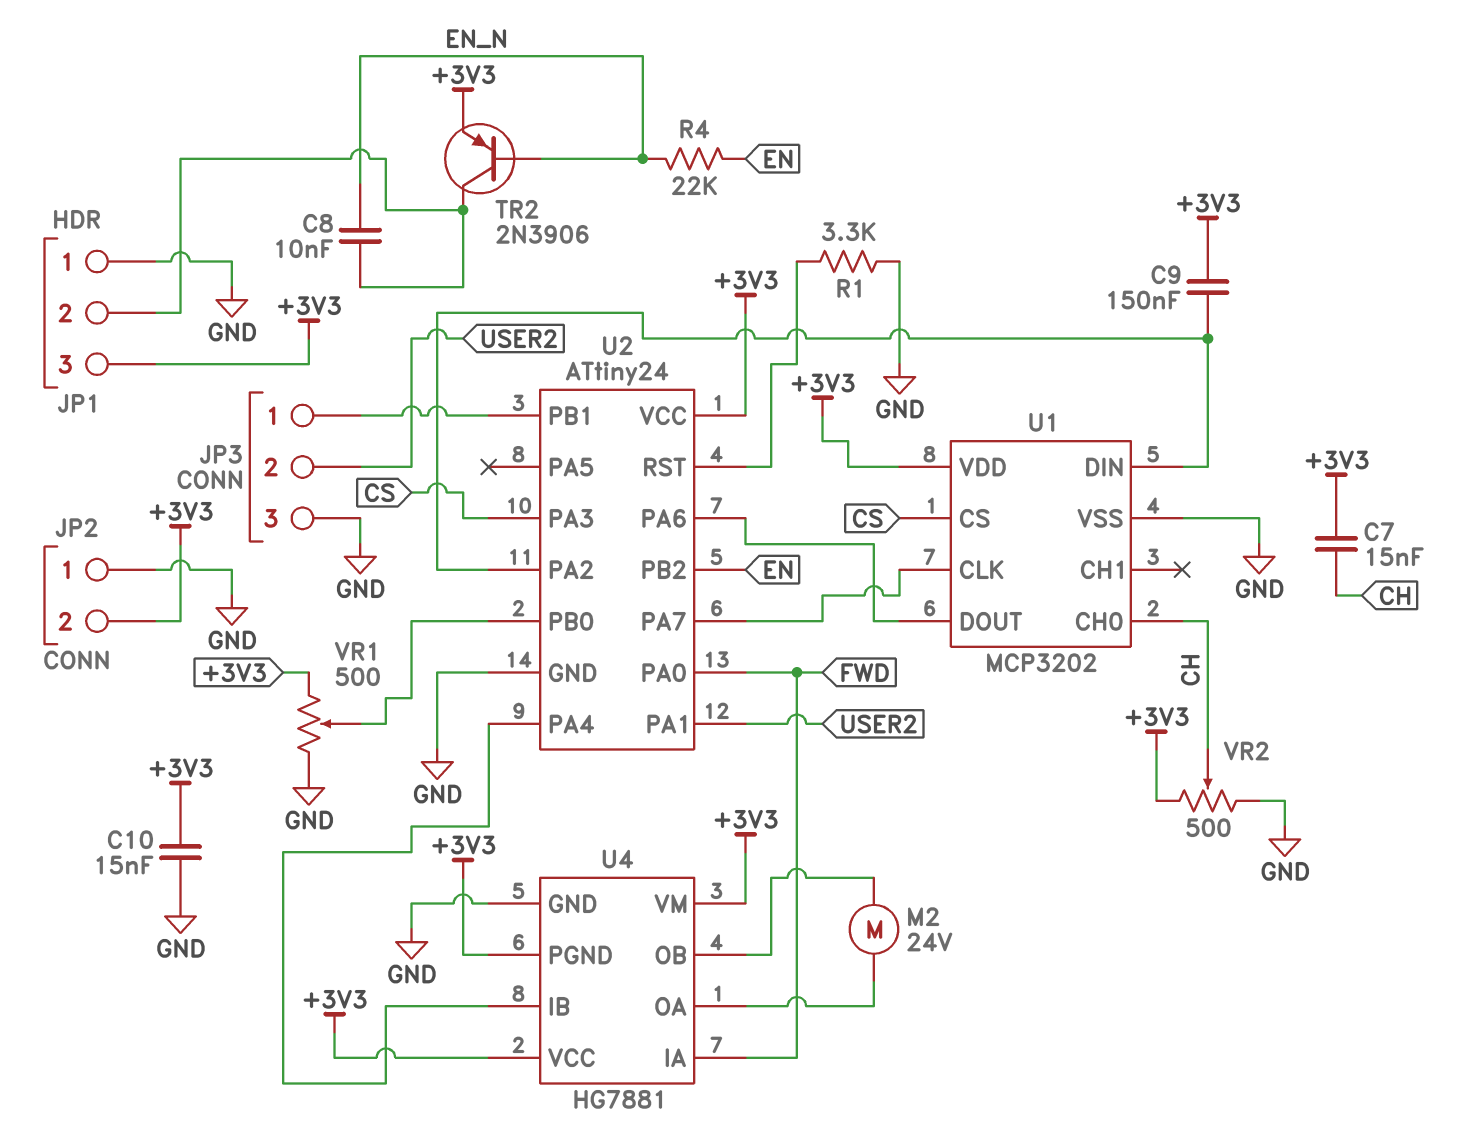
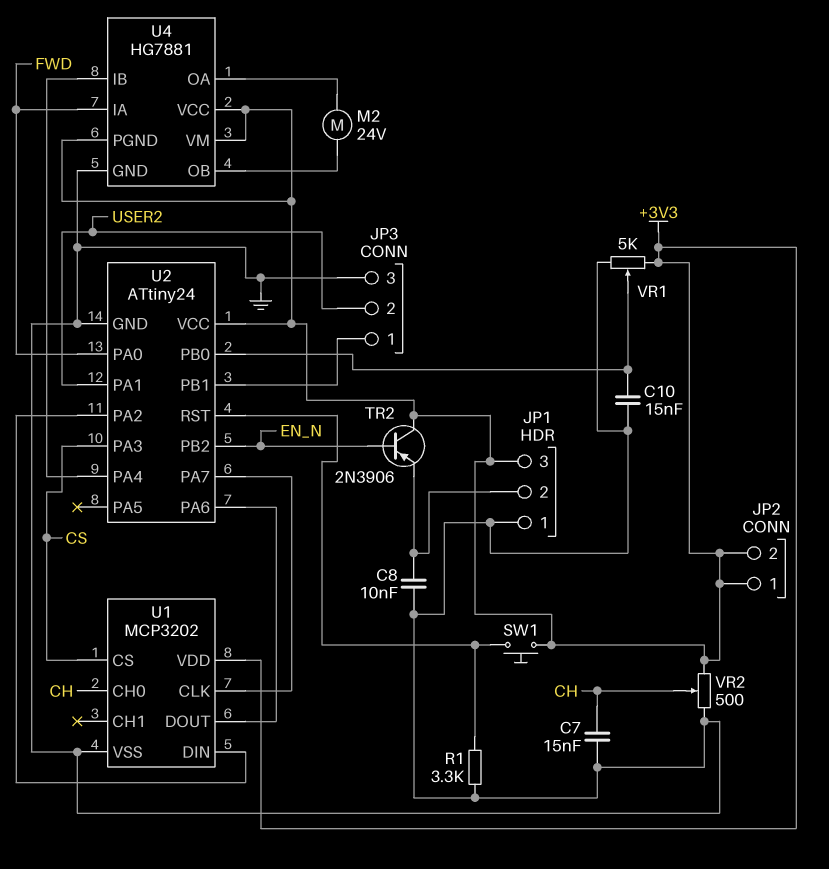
C7: 15nF (+3V3, CH) -> 15nF (CH, GND)
C8: 10nF (EN_N, JP1/2) -> 10nF (GND, JP1/2)
C9: 150nF (+3V3, U1/DIN) -> none
C10: 15nF (+3V3, GND) -> 15nF (GND, U2/PB0)
JP2 pin 1: GND -> +3V3
R4: 22k (EN, EN_N) -> none
SW1: none -> button (+3V3, U2/RST)
TR2: PNP 2N3906 (B EN_N, C JP1/2, E +3V3) -> PNP 2N3906 (B EN_N, C +3V3, E JP1/2)
U2 pin PB2: EN -> EN_N
VR1: 500 (+3V3, GND, wiper U2/PB0) -> 5k (+3V3, GND, wiper U2/PB0)

